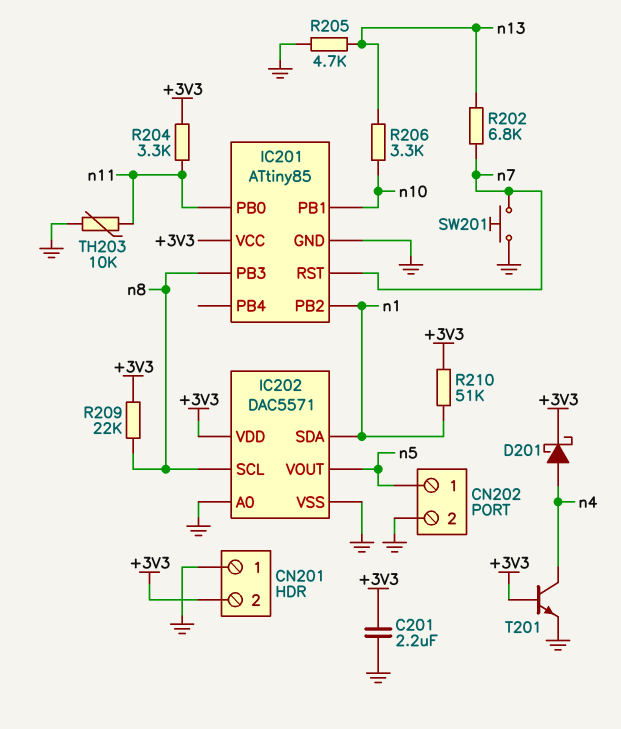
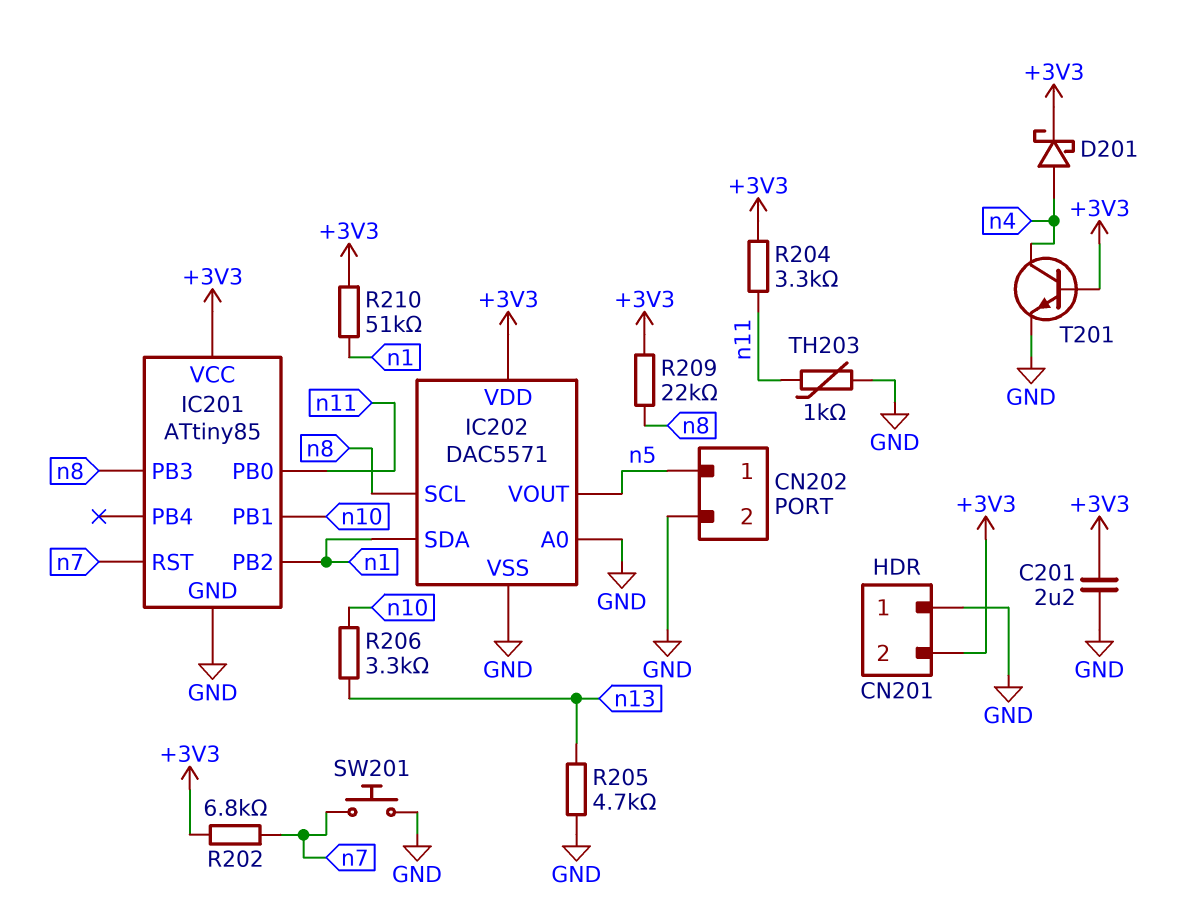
R202: 6.8k (n7, n13) -> 6.8k (+3V3, n7)
TH203: 10k (GND, n11) -> 1k (GND, n11)

